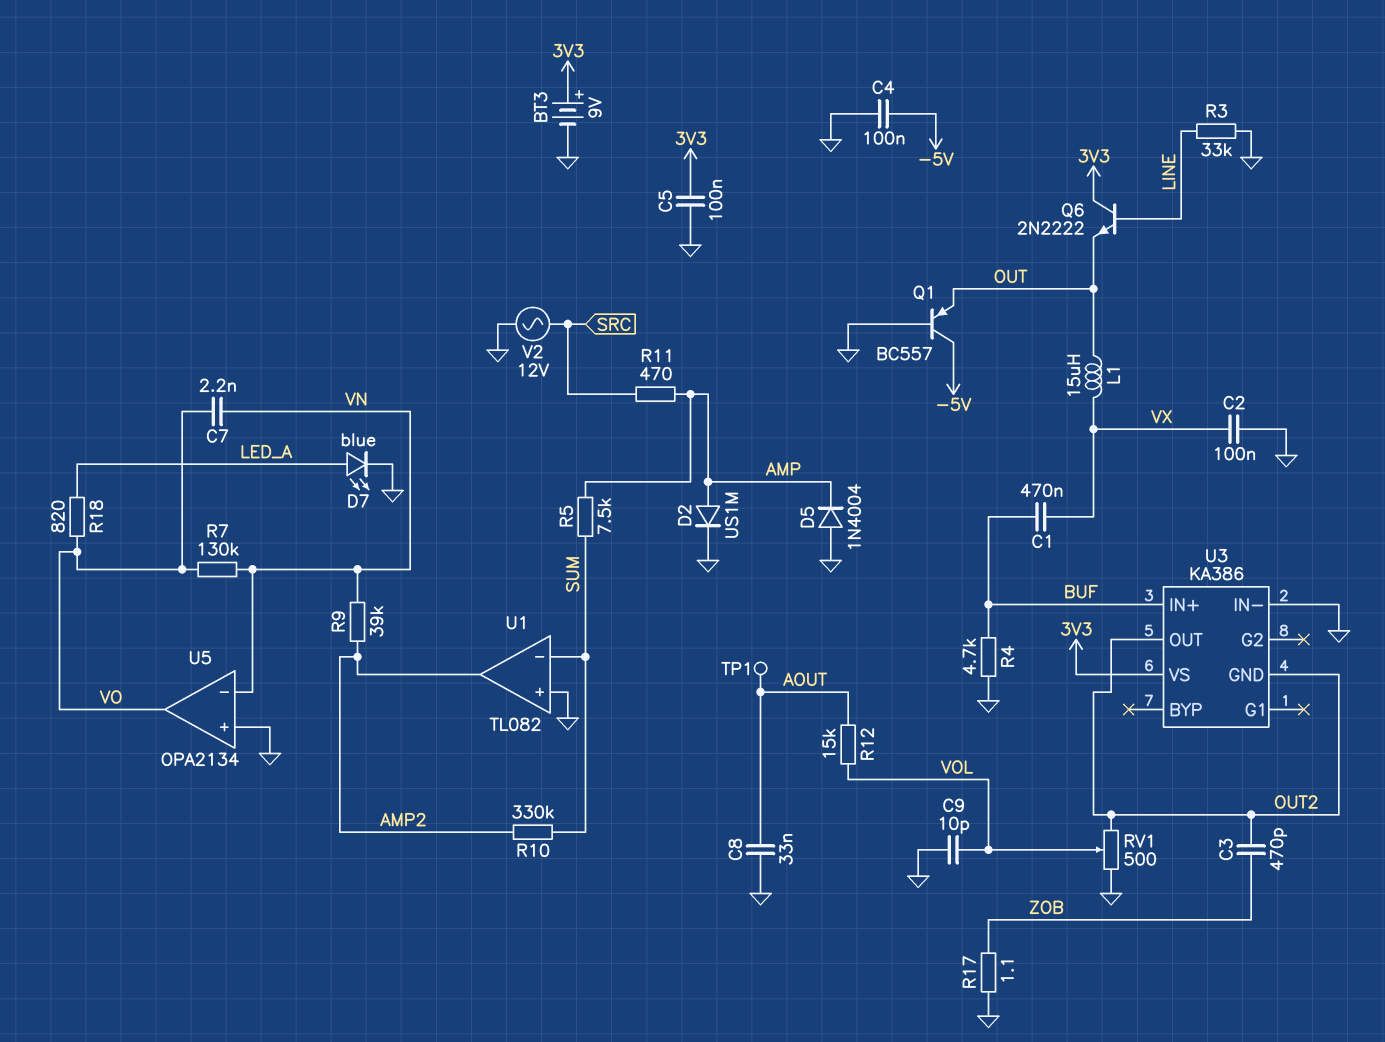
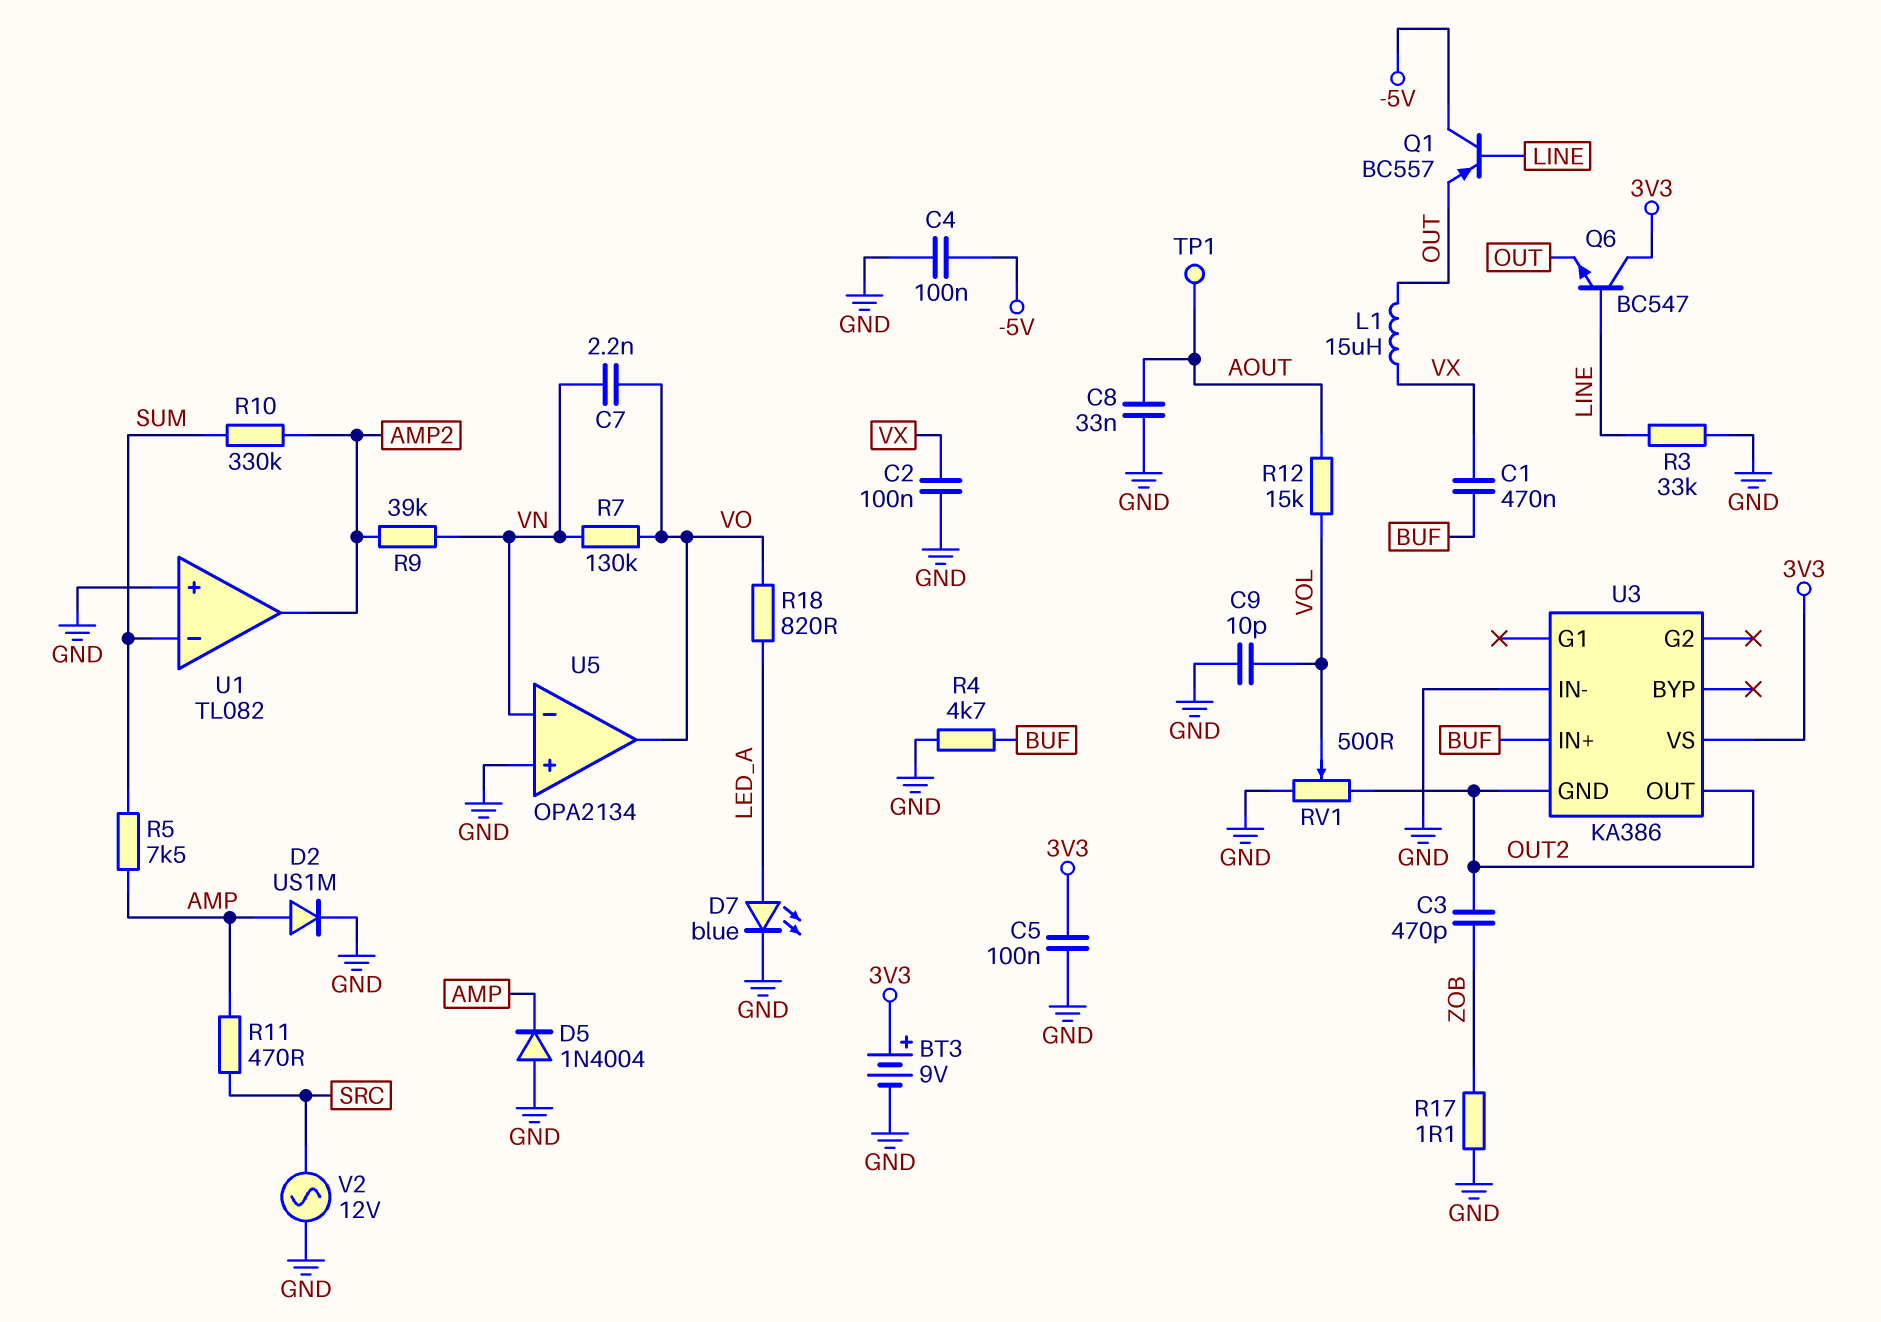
Q1: PNP BC557 (B GND, C -5V, E OUT) -> PNP BC557 (B LINE, C -5V, E OUT)
Q6: NPN 2N2222 (B LINE, C 3V3, E OUT) -> NPN BC547 (B LINE, C 3V3, E OUT)

